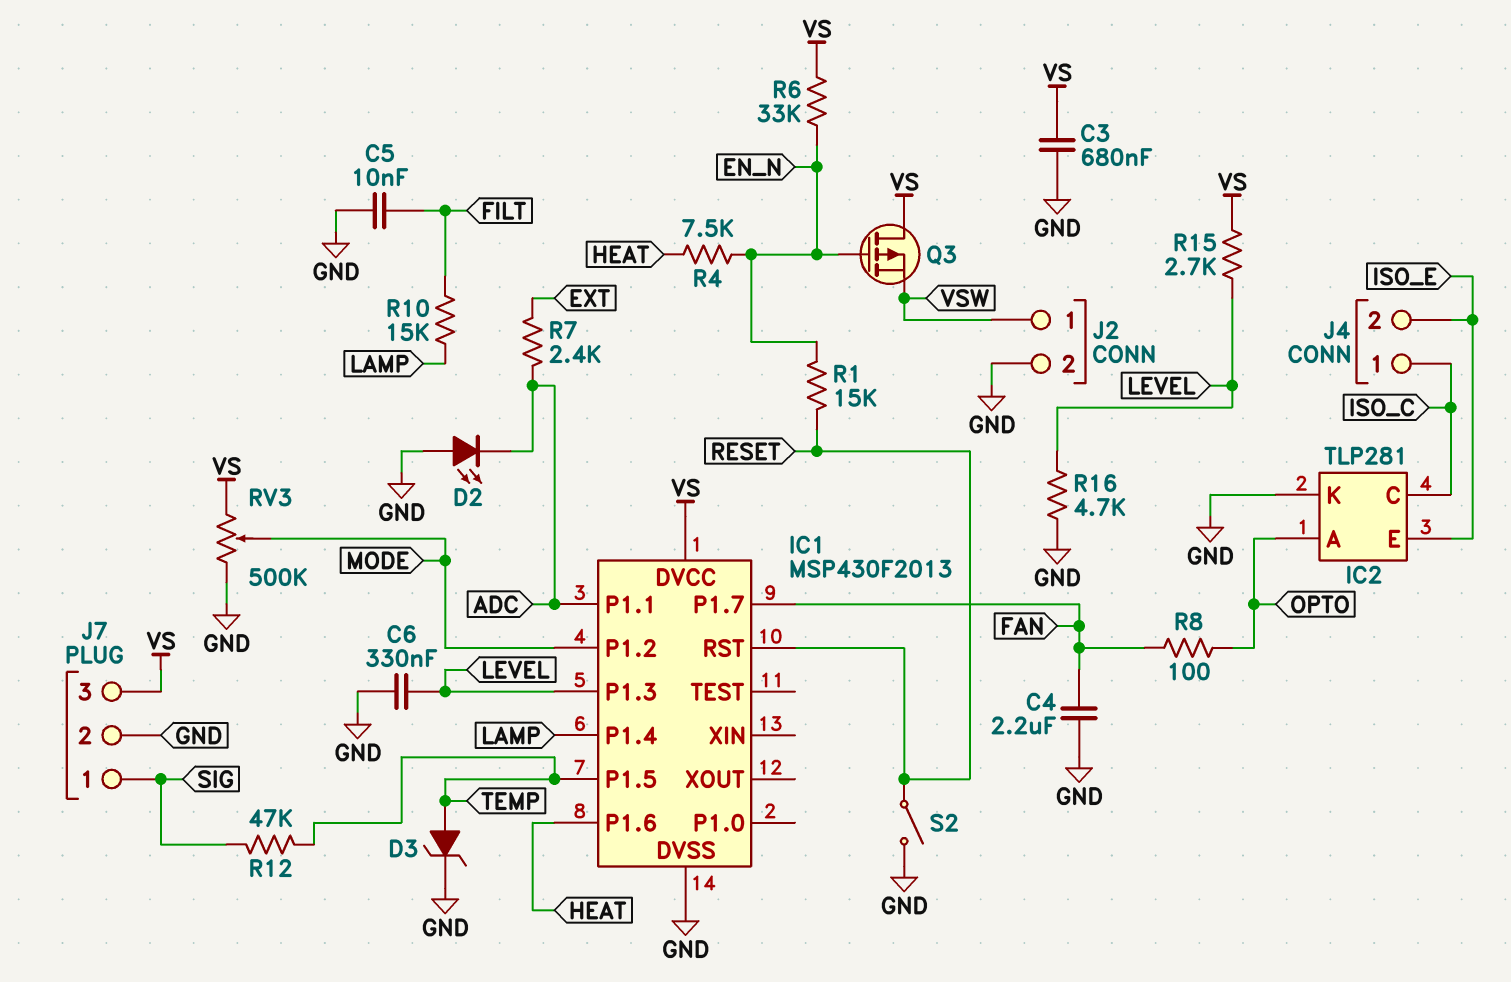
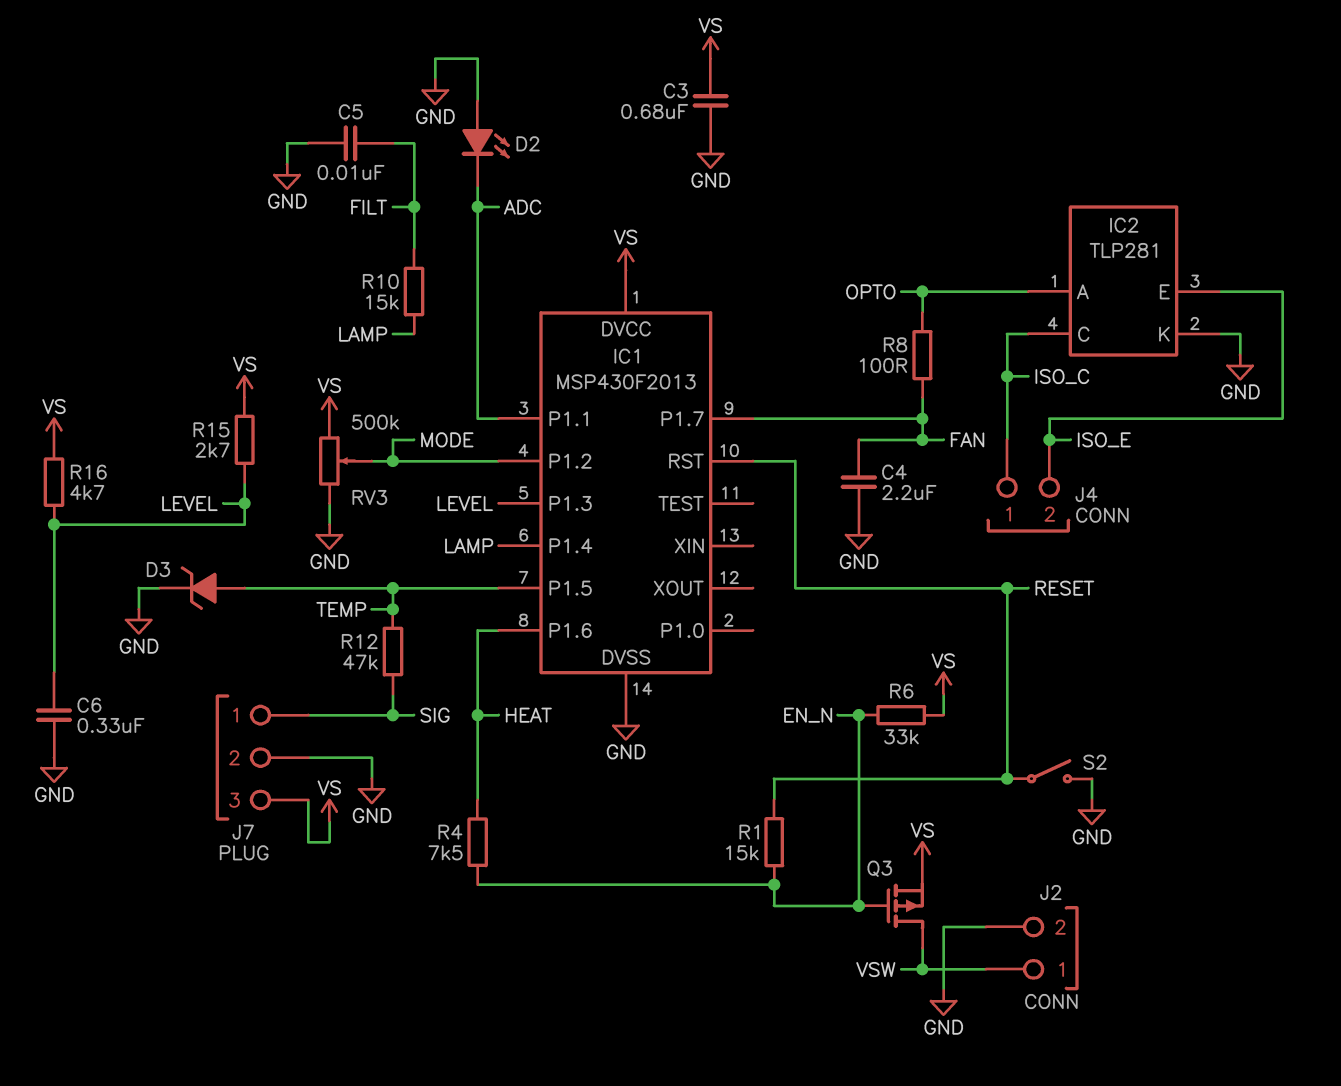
Q3: PMOS (G EN_N, D VS, S VSW) -> PMOS (G EN_N, D VSW, S VS)
R7: 2.4k (ADC, EXT) -> none
R16: 4.7k (GND, LEVEL) -> 4.7k (LEVEL, VS)

